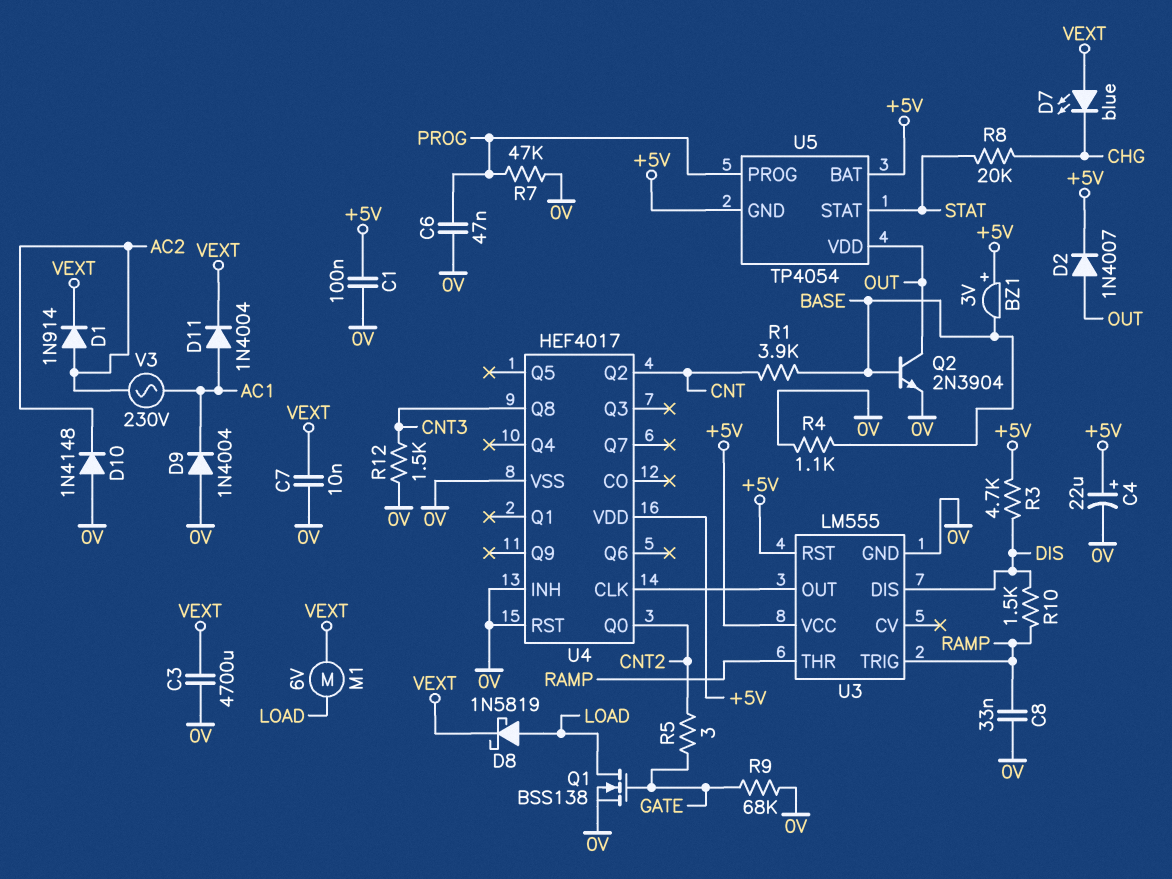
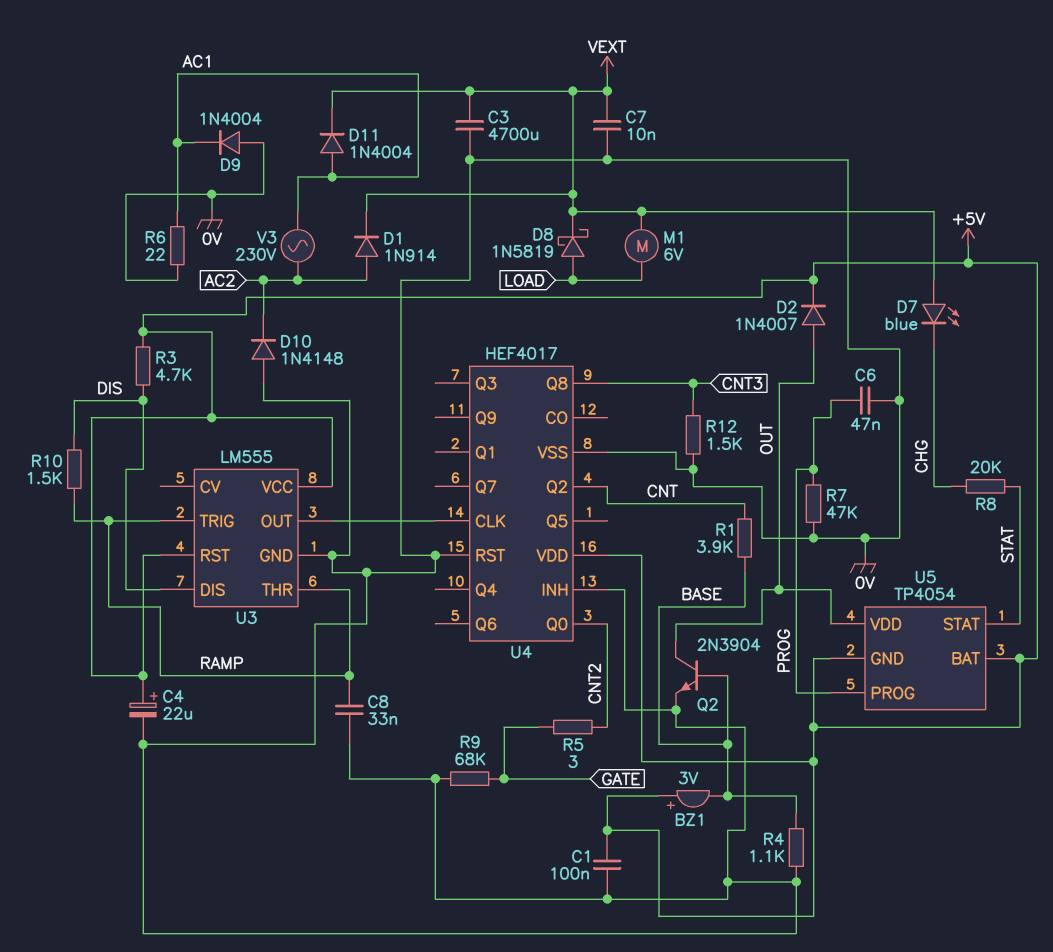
Q1: NMOS BSS138 (G GATE, D LOAD, S 0V) -> none
R6: none -> 22 (0V, AC1)

